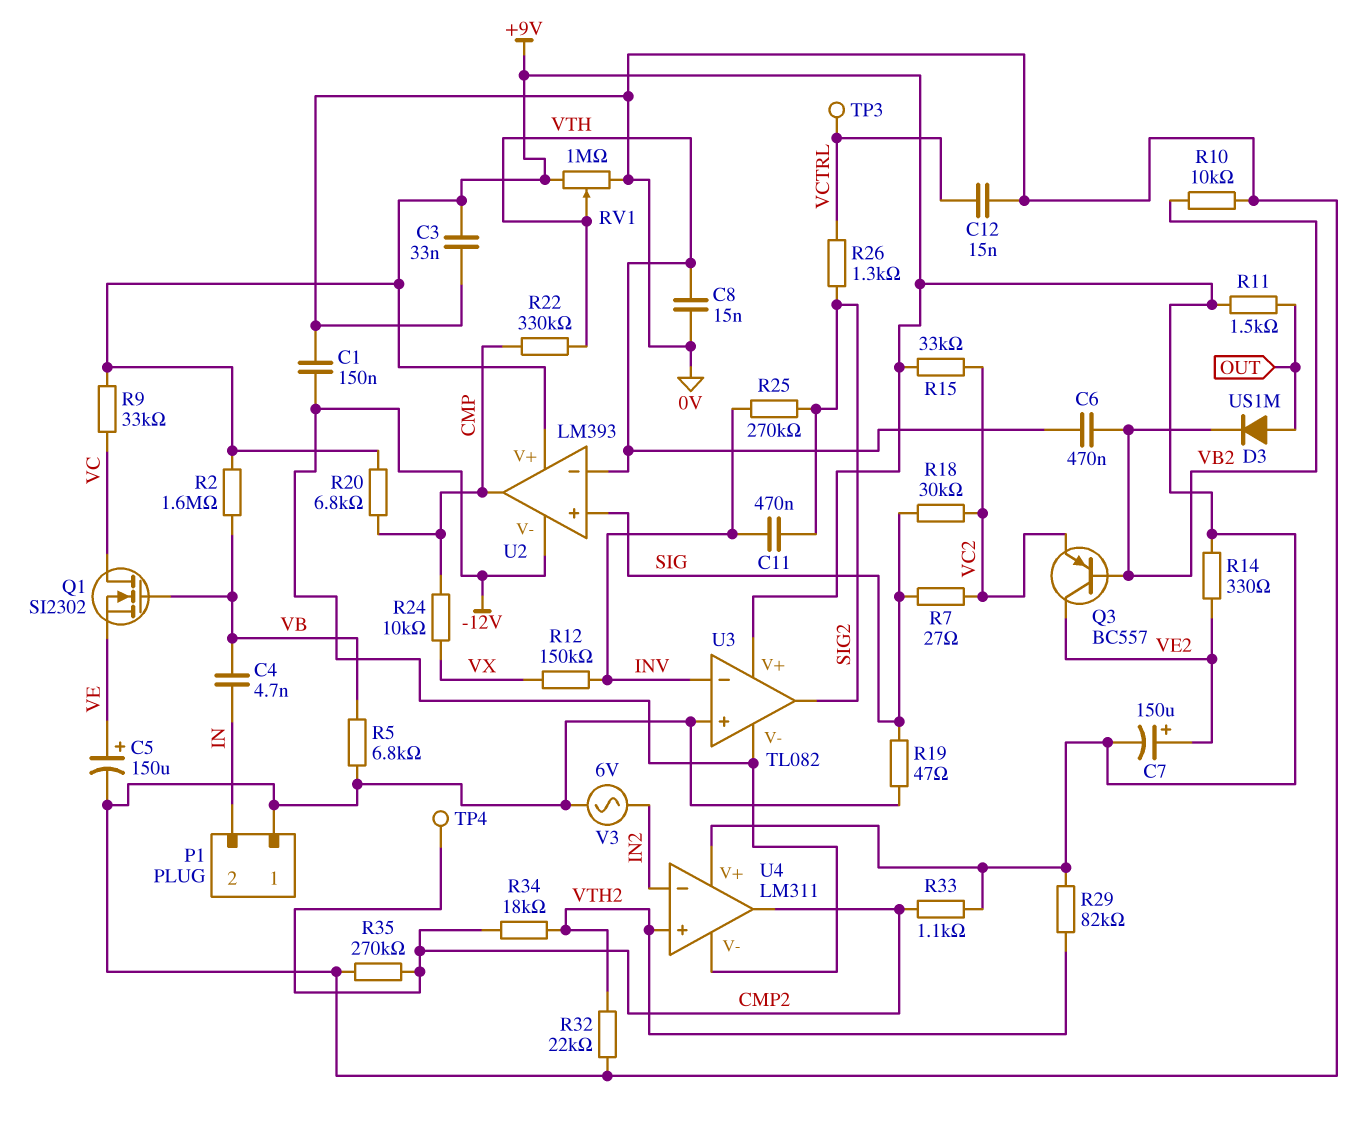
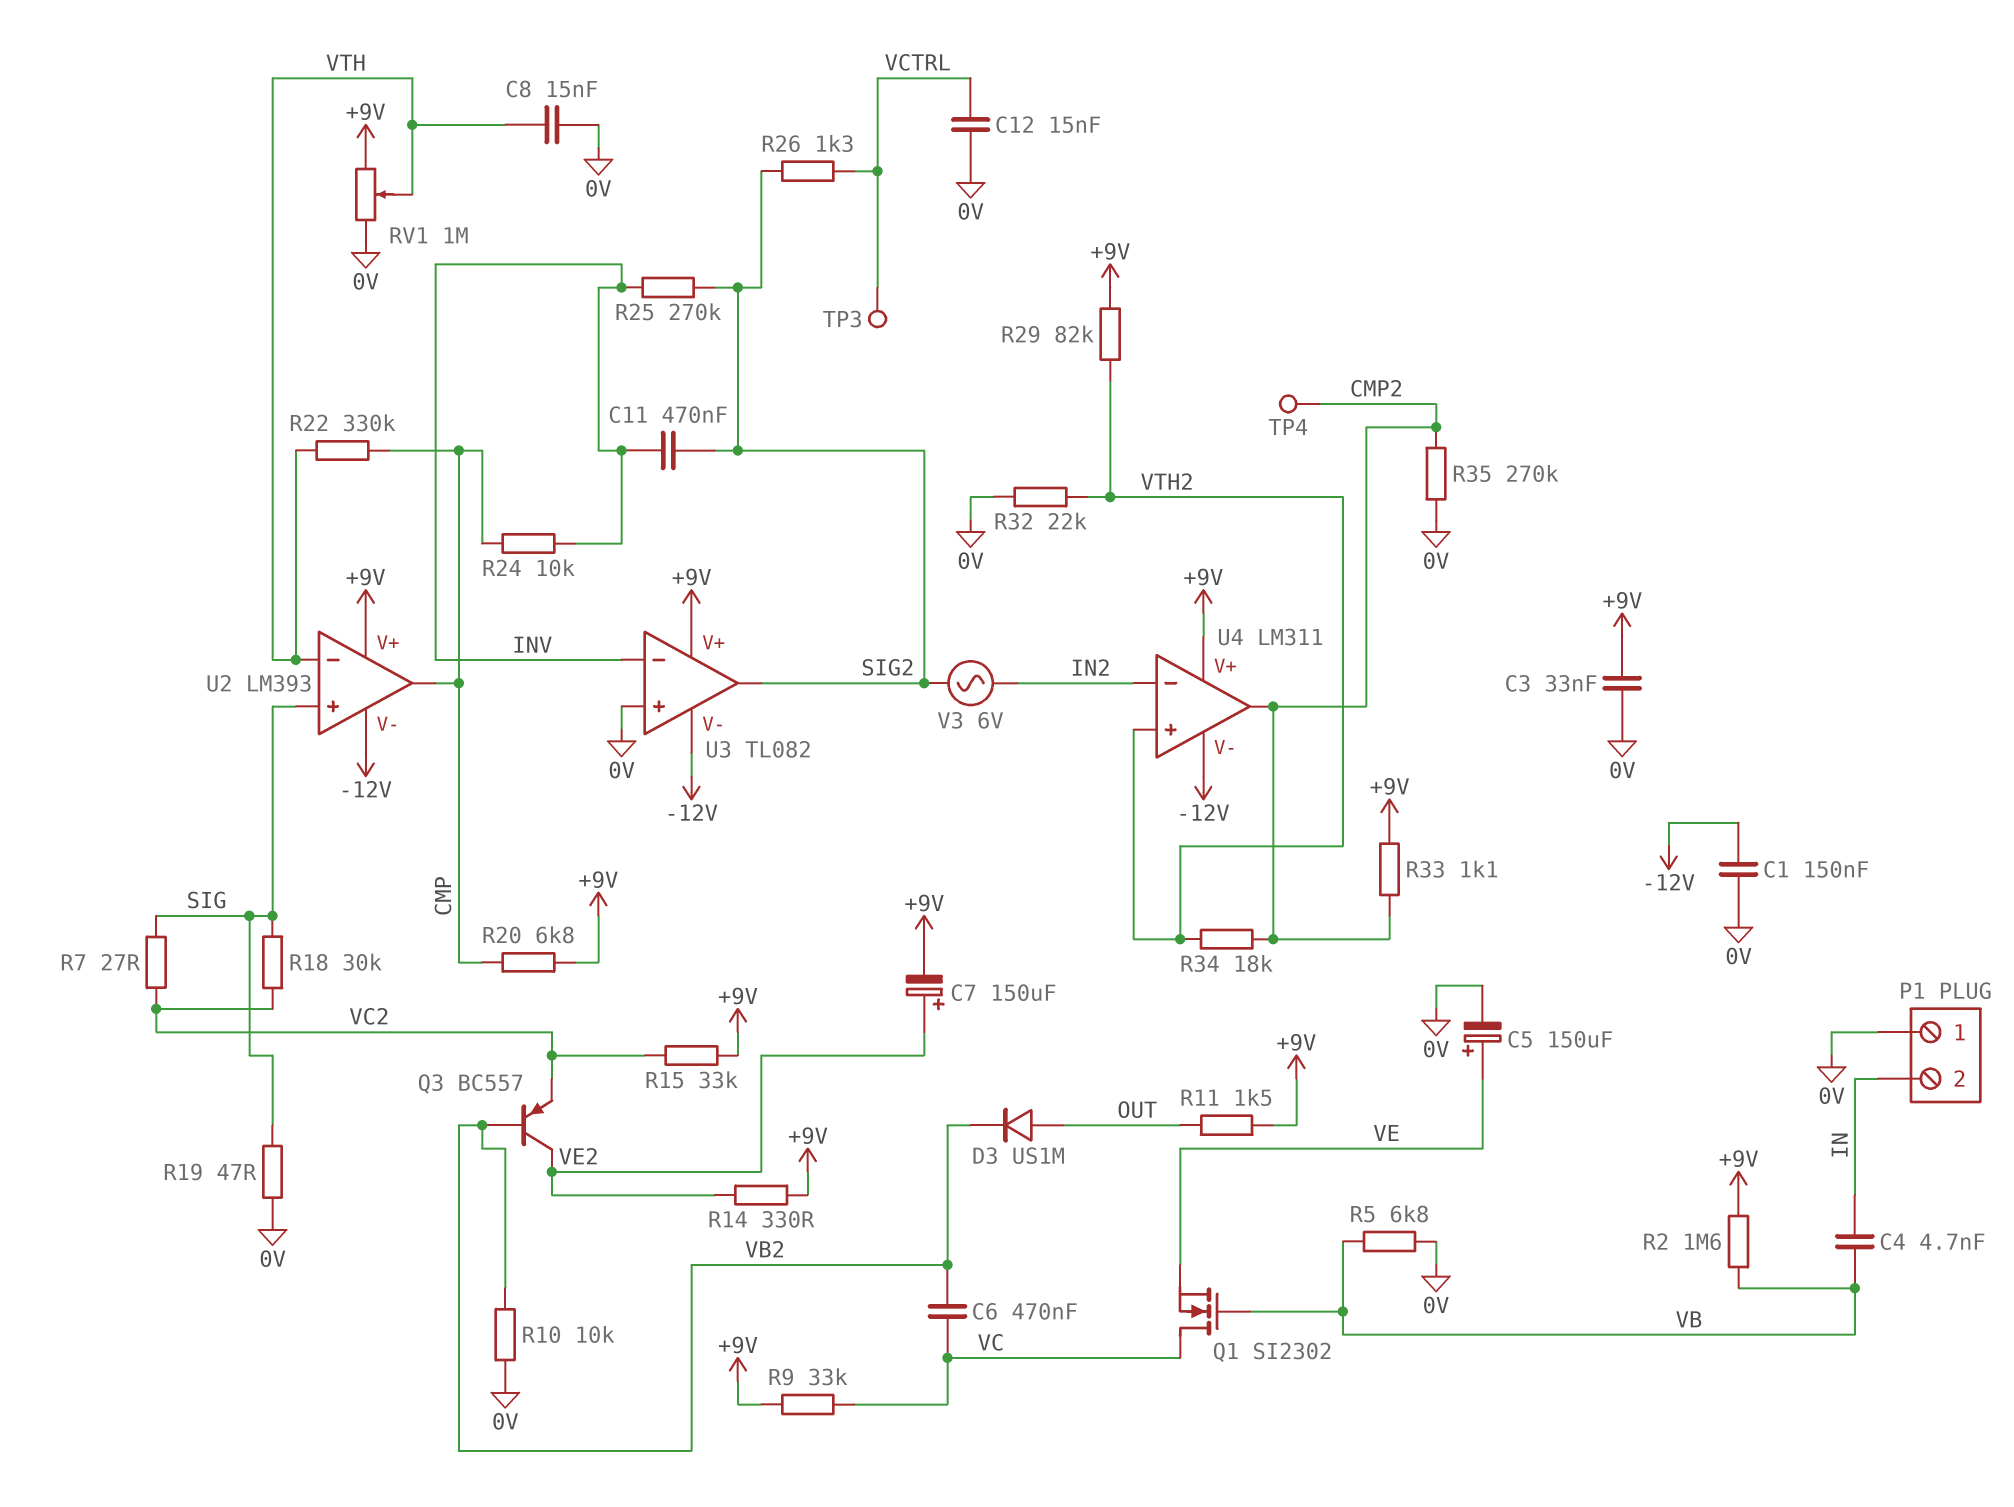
C6: 470nF (VB2, VTH) -> 470nF (VB2, VC)
R12: 150k (INV, VX) -> none
R24: 10k (CMP, VX) -> 10k (CMP, INV)
V3: AC 6V (0V, IN2) -> AC 6V (IN2, SIG2)

